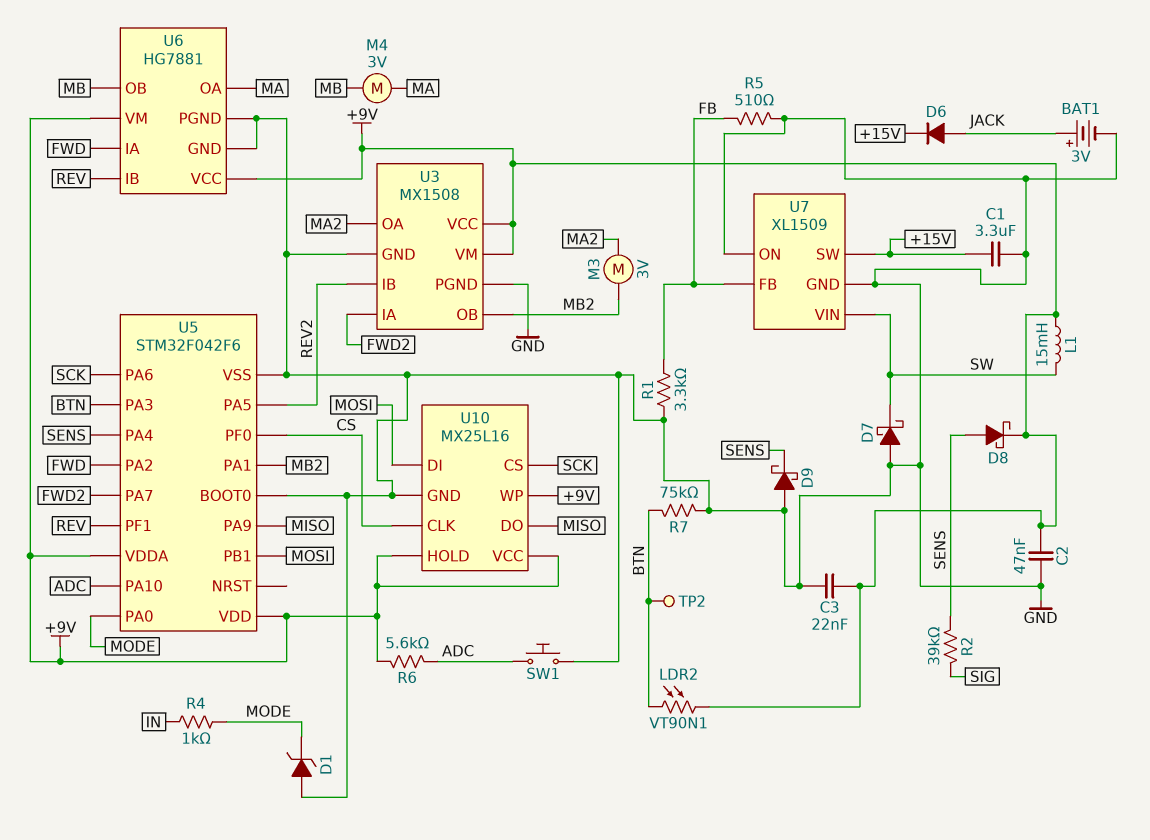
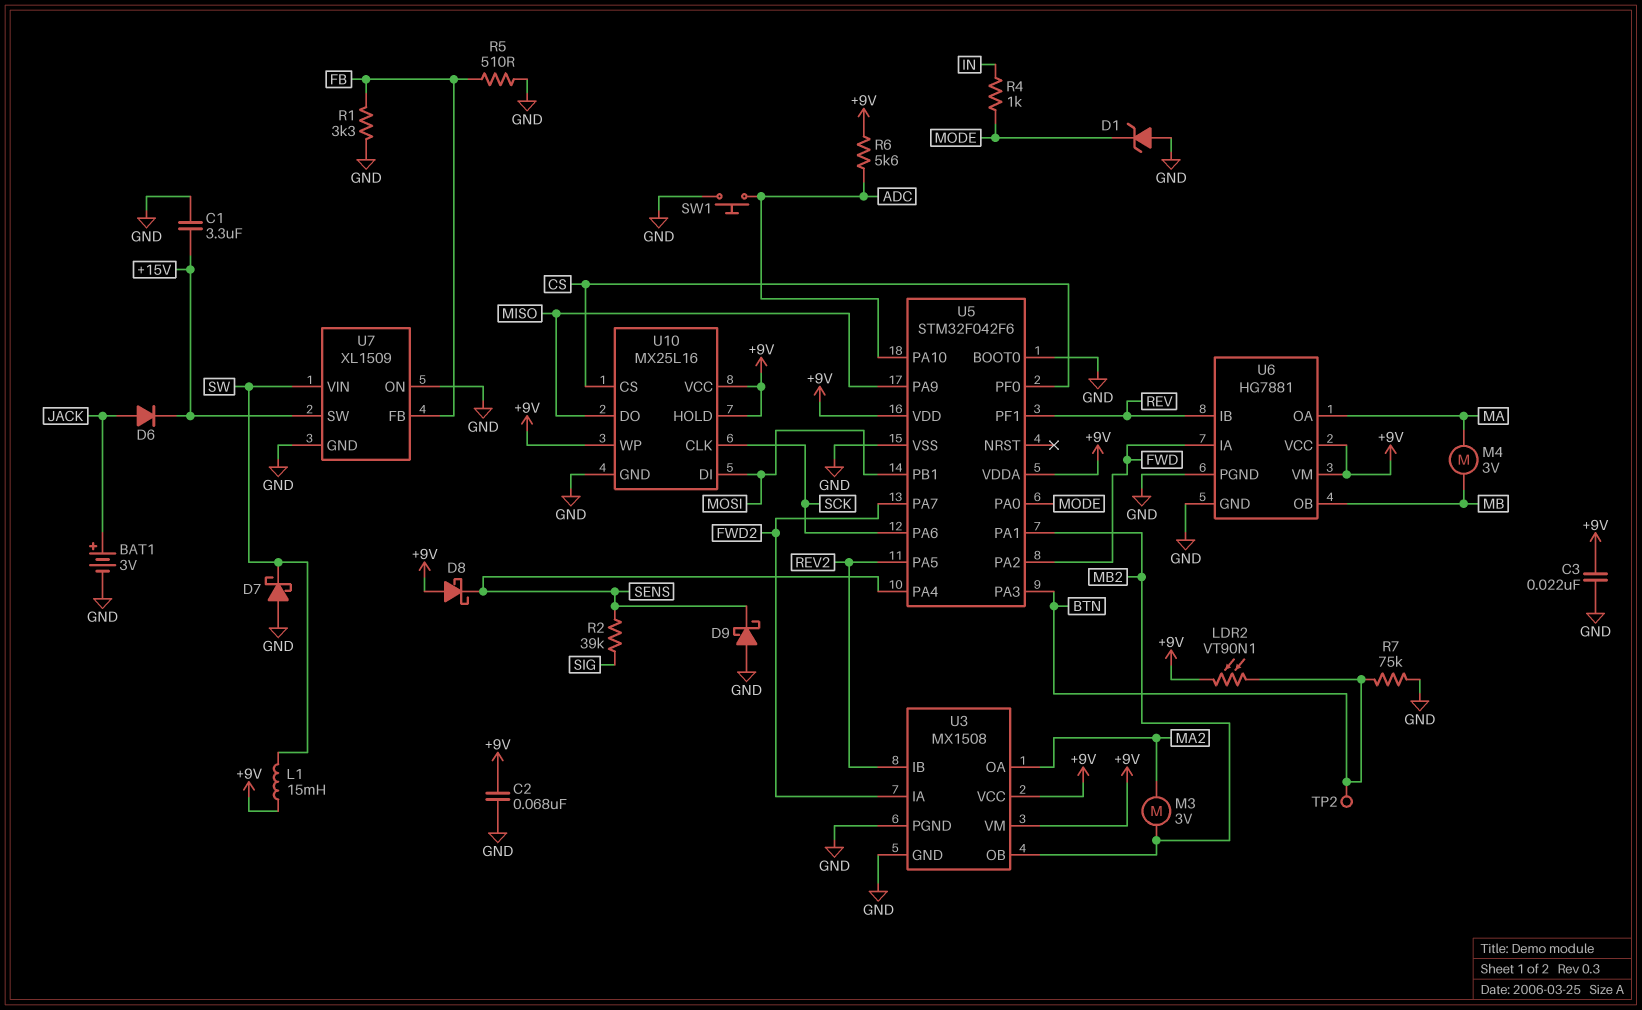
C2: 47nF (+9V, GND) -> 68nF (+9V, GND)
D8: schottky (A SENS, K +9V) -> schottky (A +9V, K SENS)
U10 pin CLK: CS -> SCK
U10 pin CS: SCK -> CS

